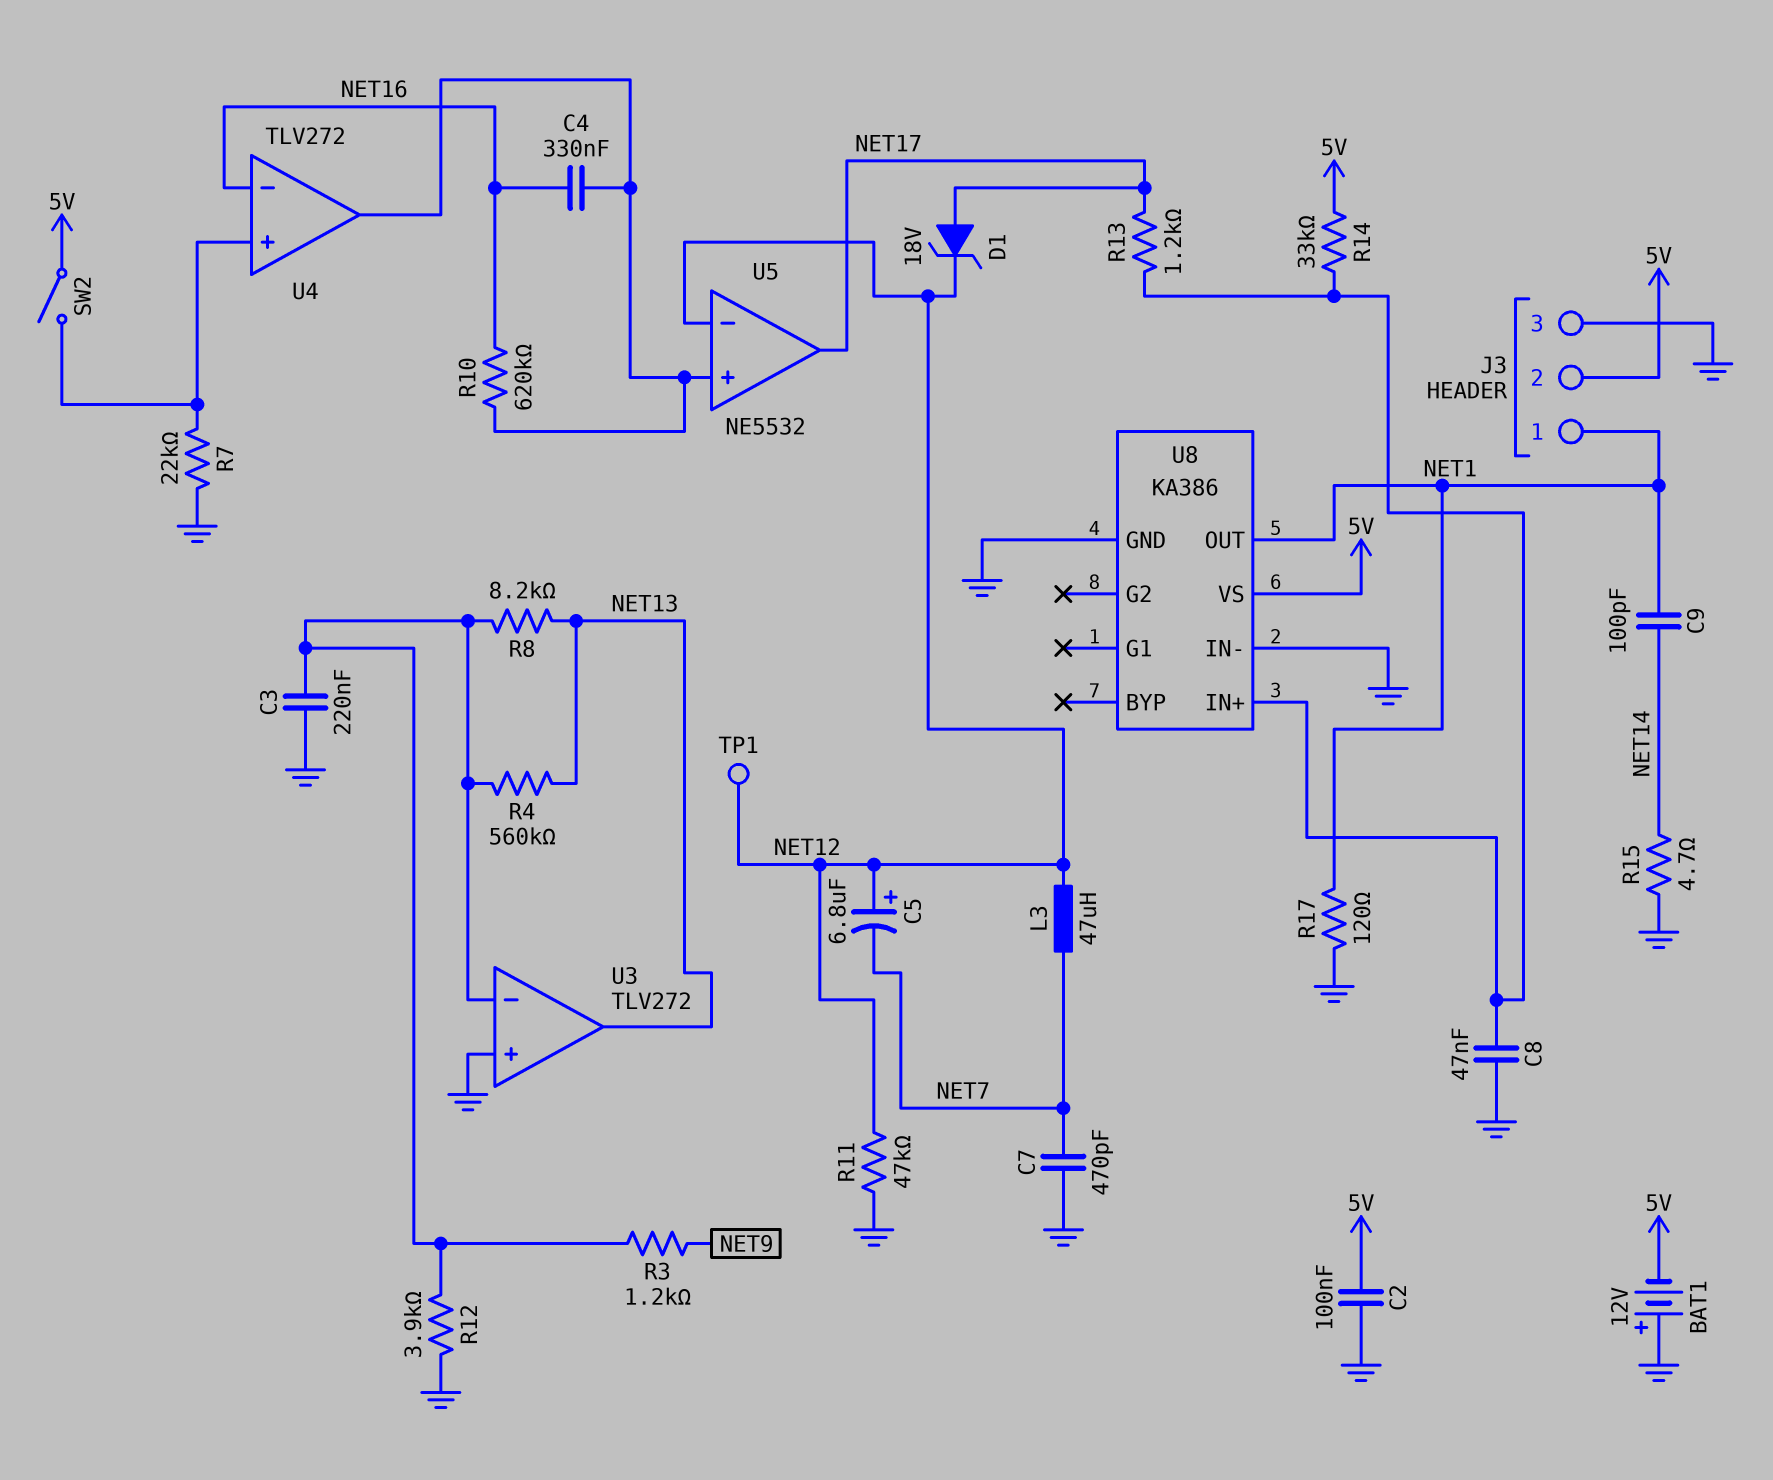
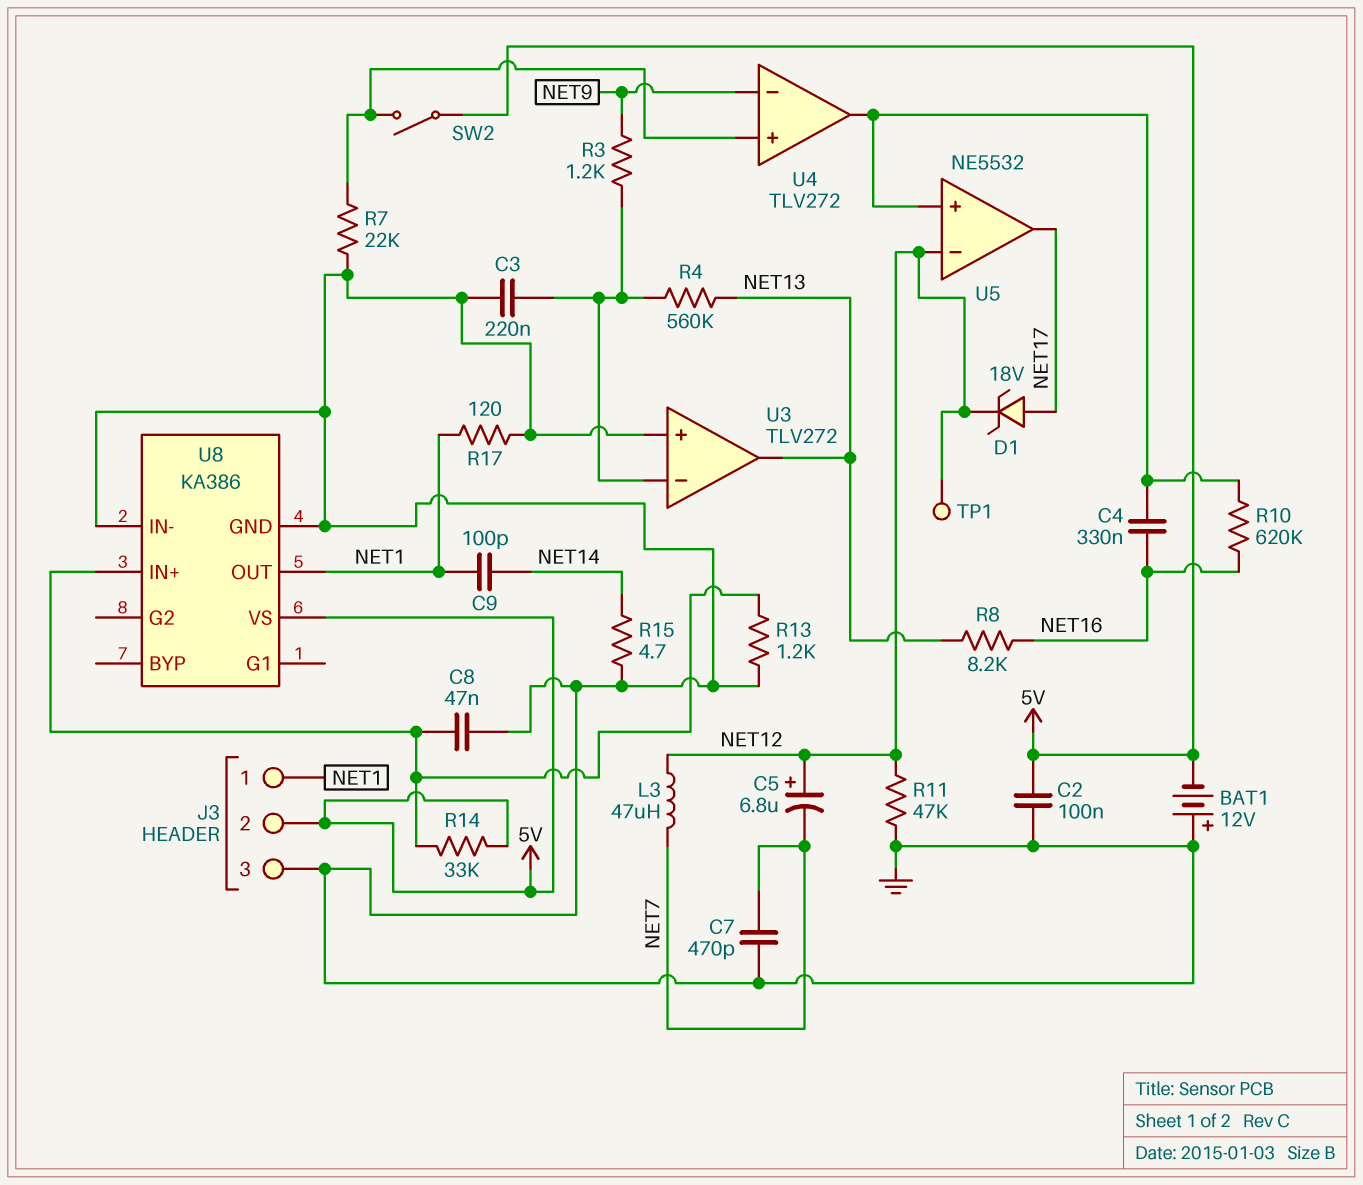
R8: 8.2k (NET13, U3/in-) -> 8.2k (NET13, NET16)
R12: 3.9k (GND, U3/in-) -> none
R13: 1.2k (NET17, U8/IN+) -> 1.2k (GND, U8/IN+)
U4 pin in-: NET16 -> NET9

